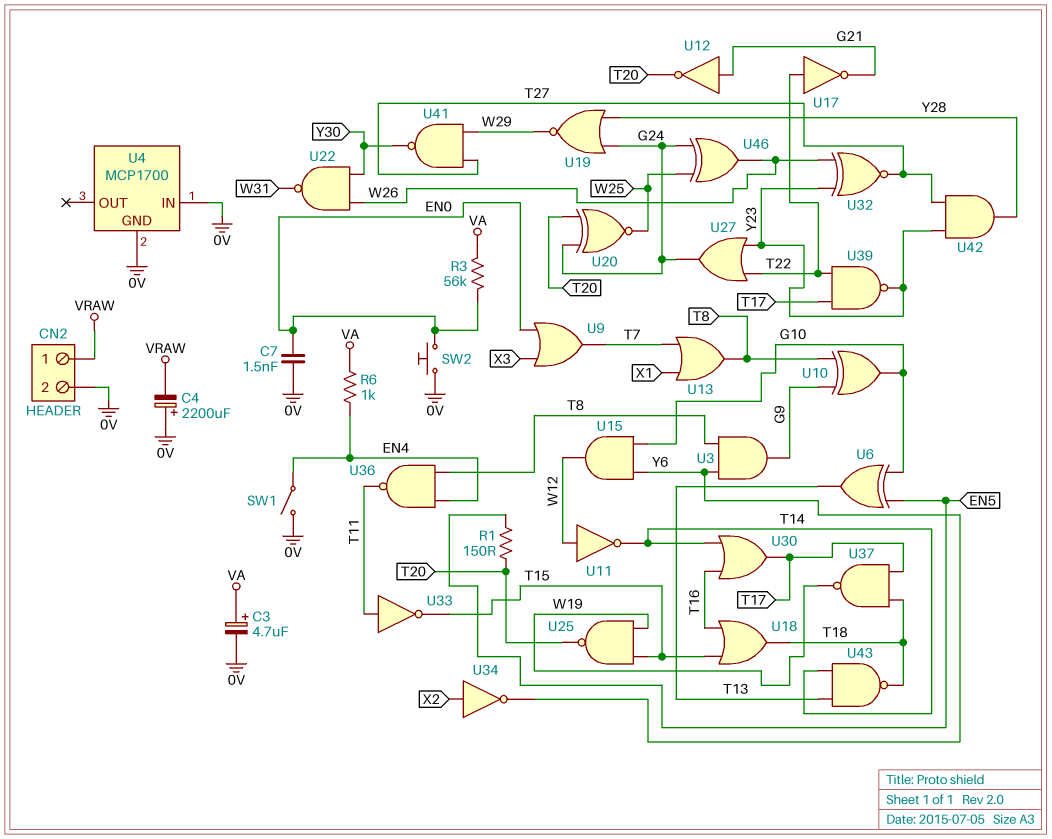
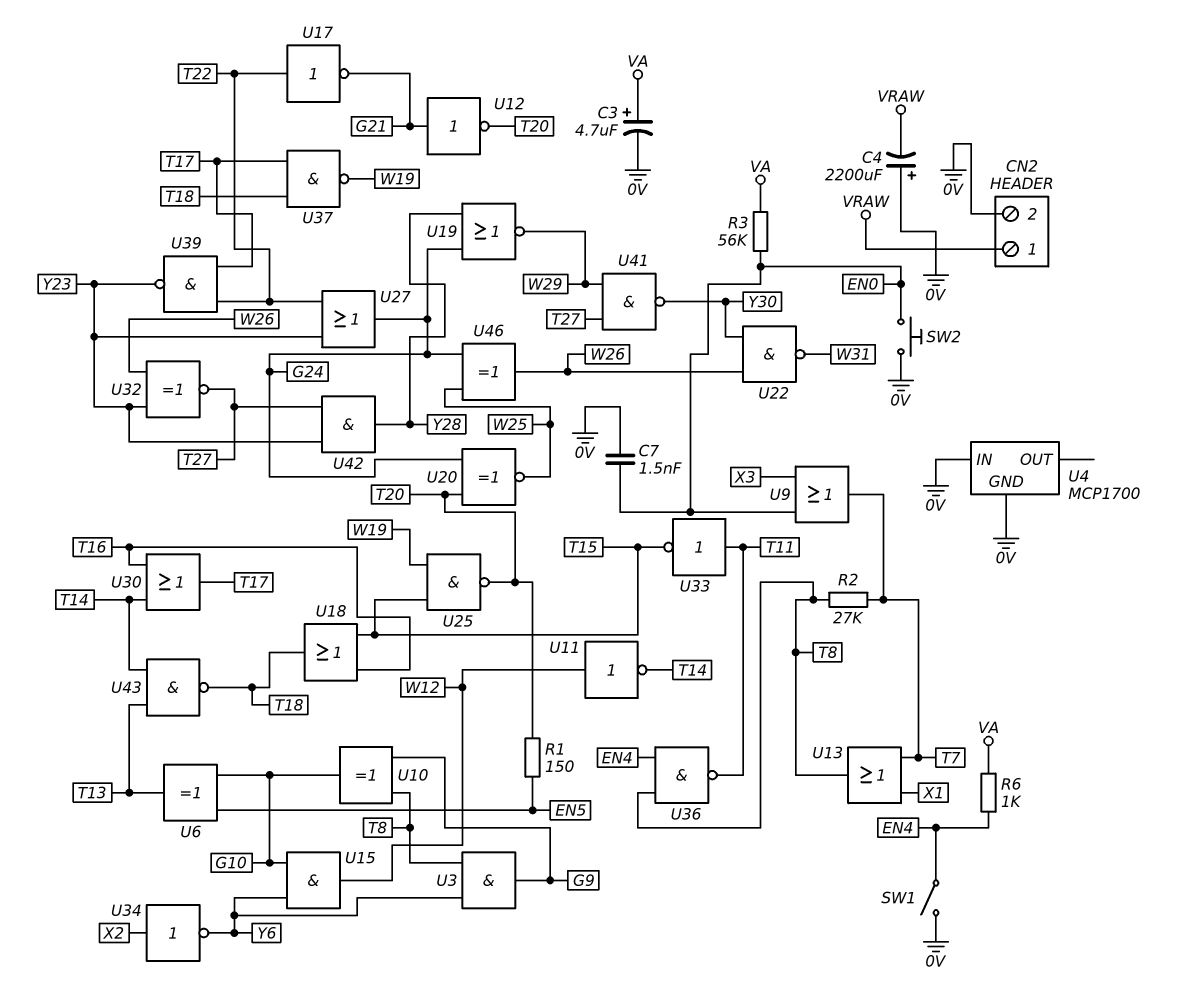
R2: none -> 27k (T7, T8)

